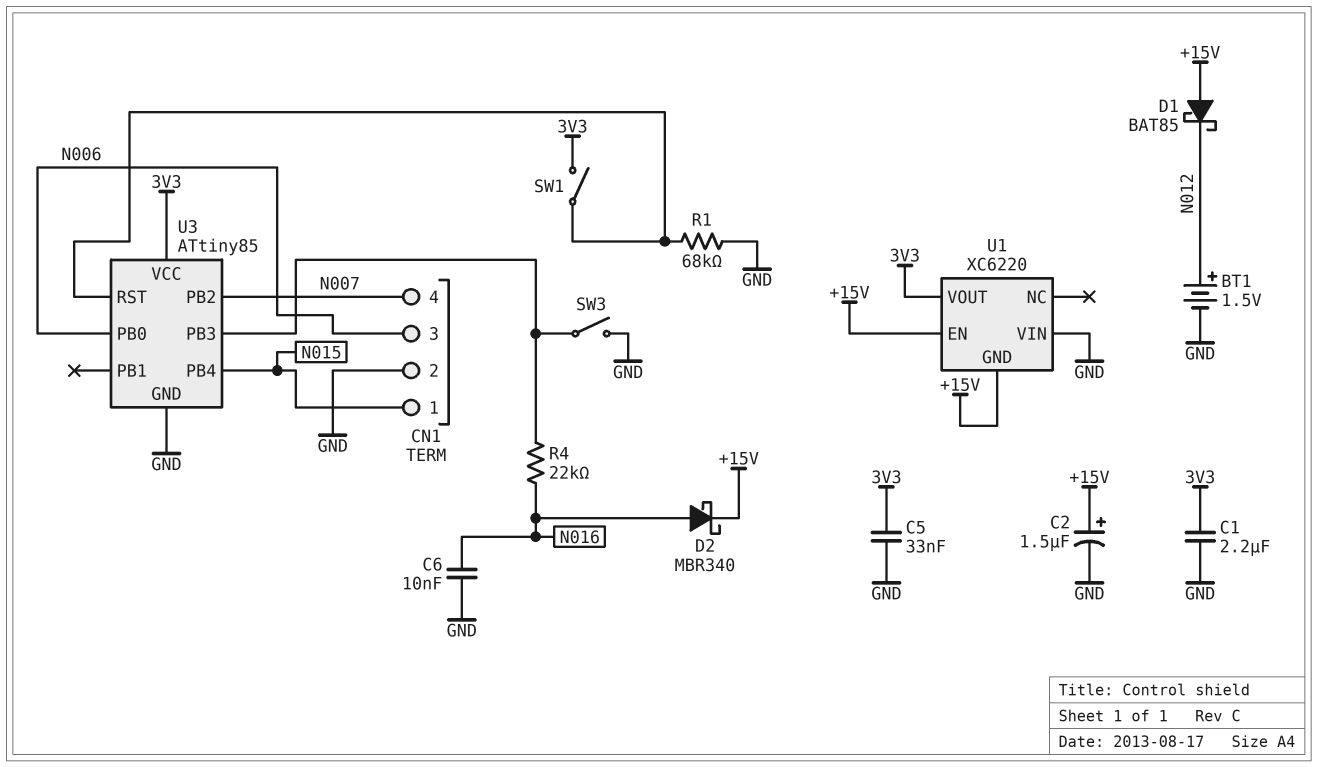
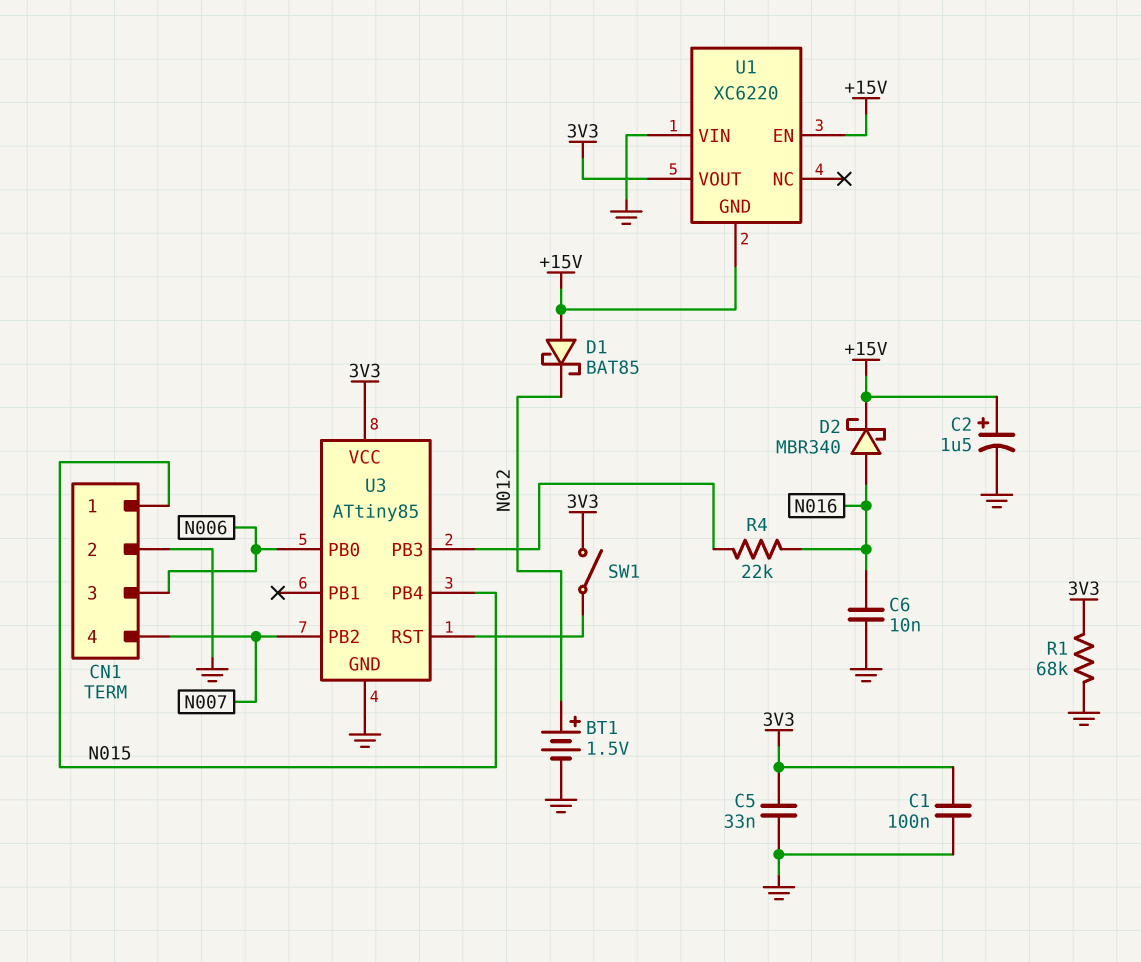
C1: 2.2uF (3V3, GND) -> 100nF (3V3, GND)
R1: 68k (GND, U3/RST) -> 68k (3V3, GND)
SW3: switch (GND, U3/PB3) -> none

